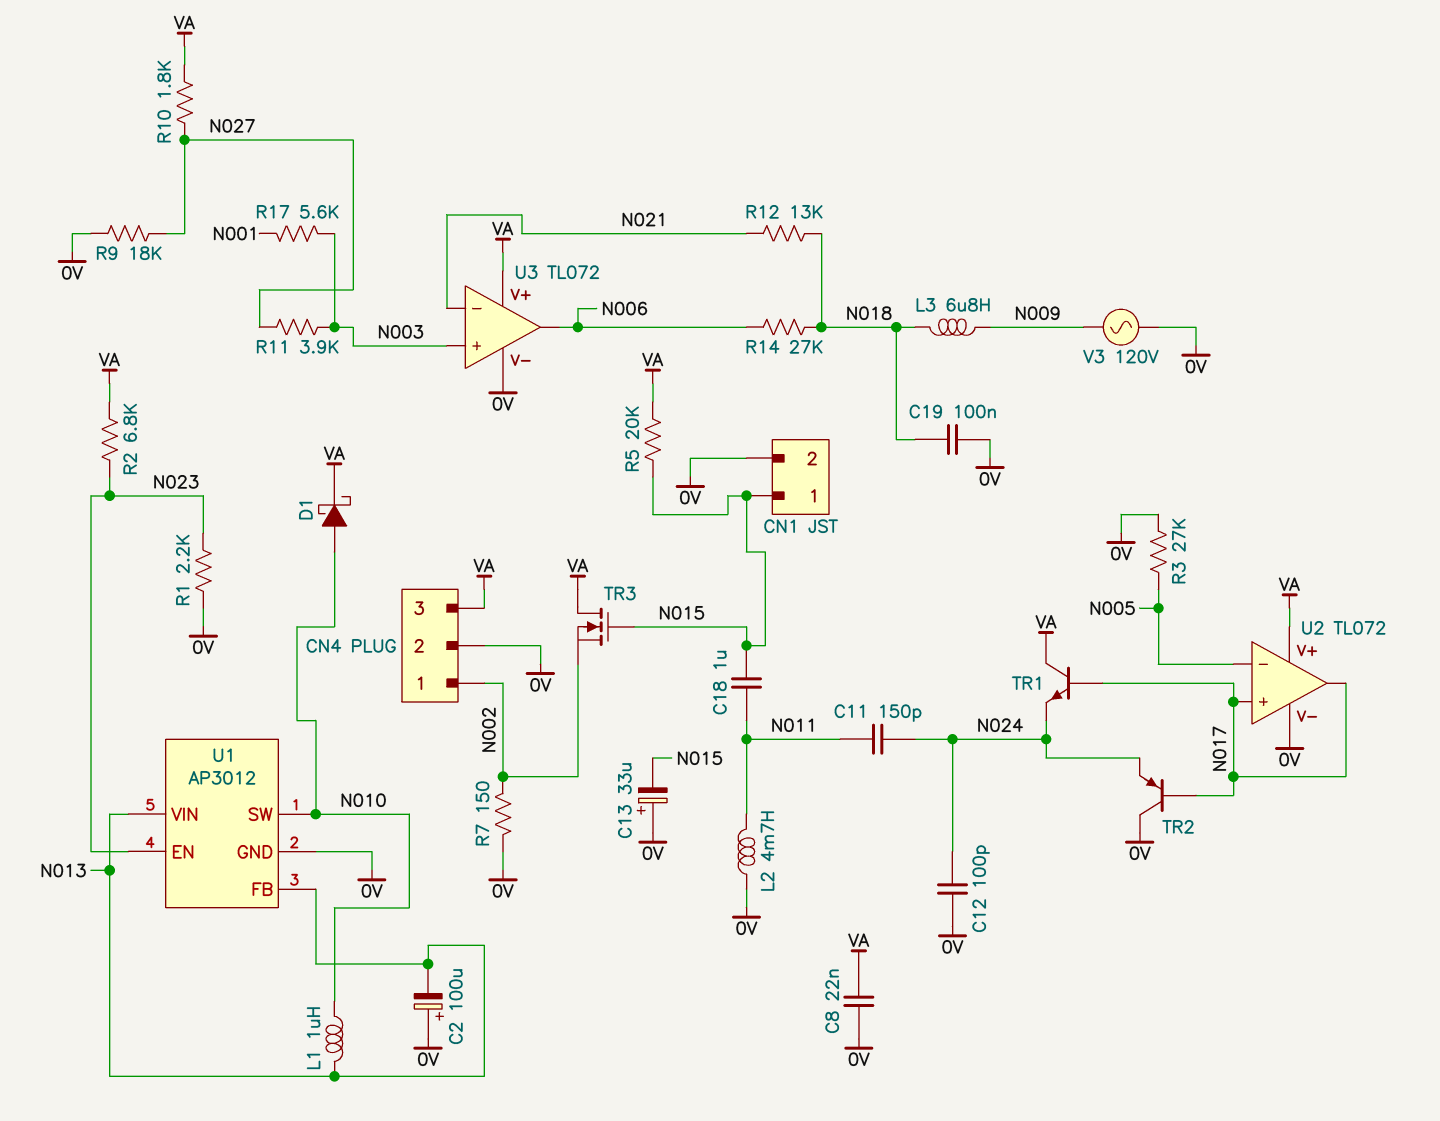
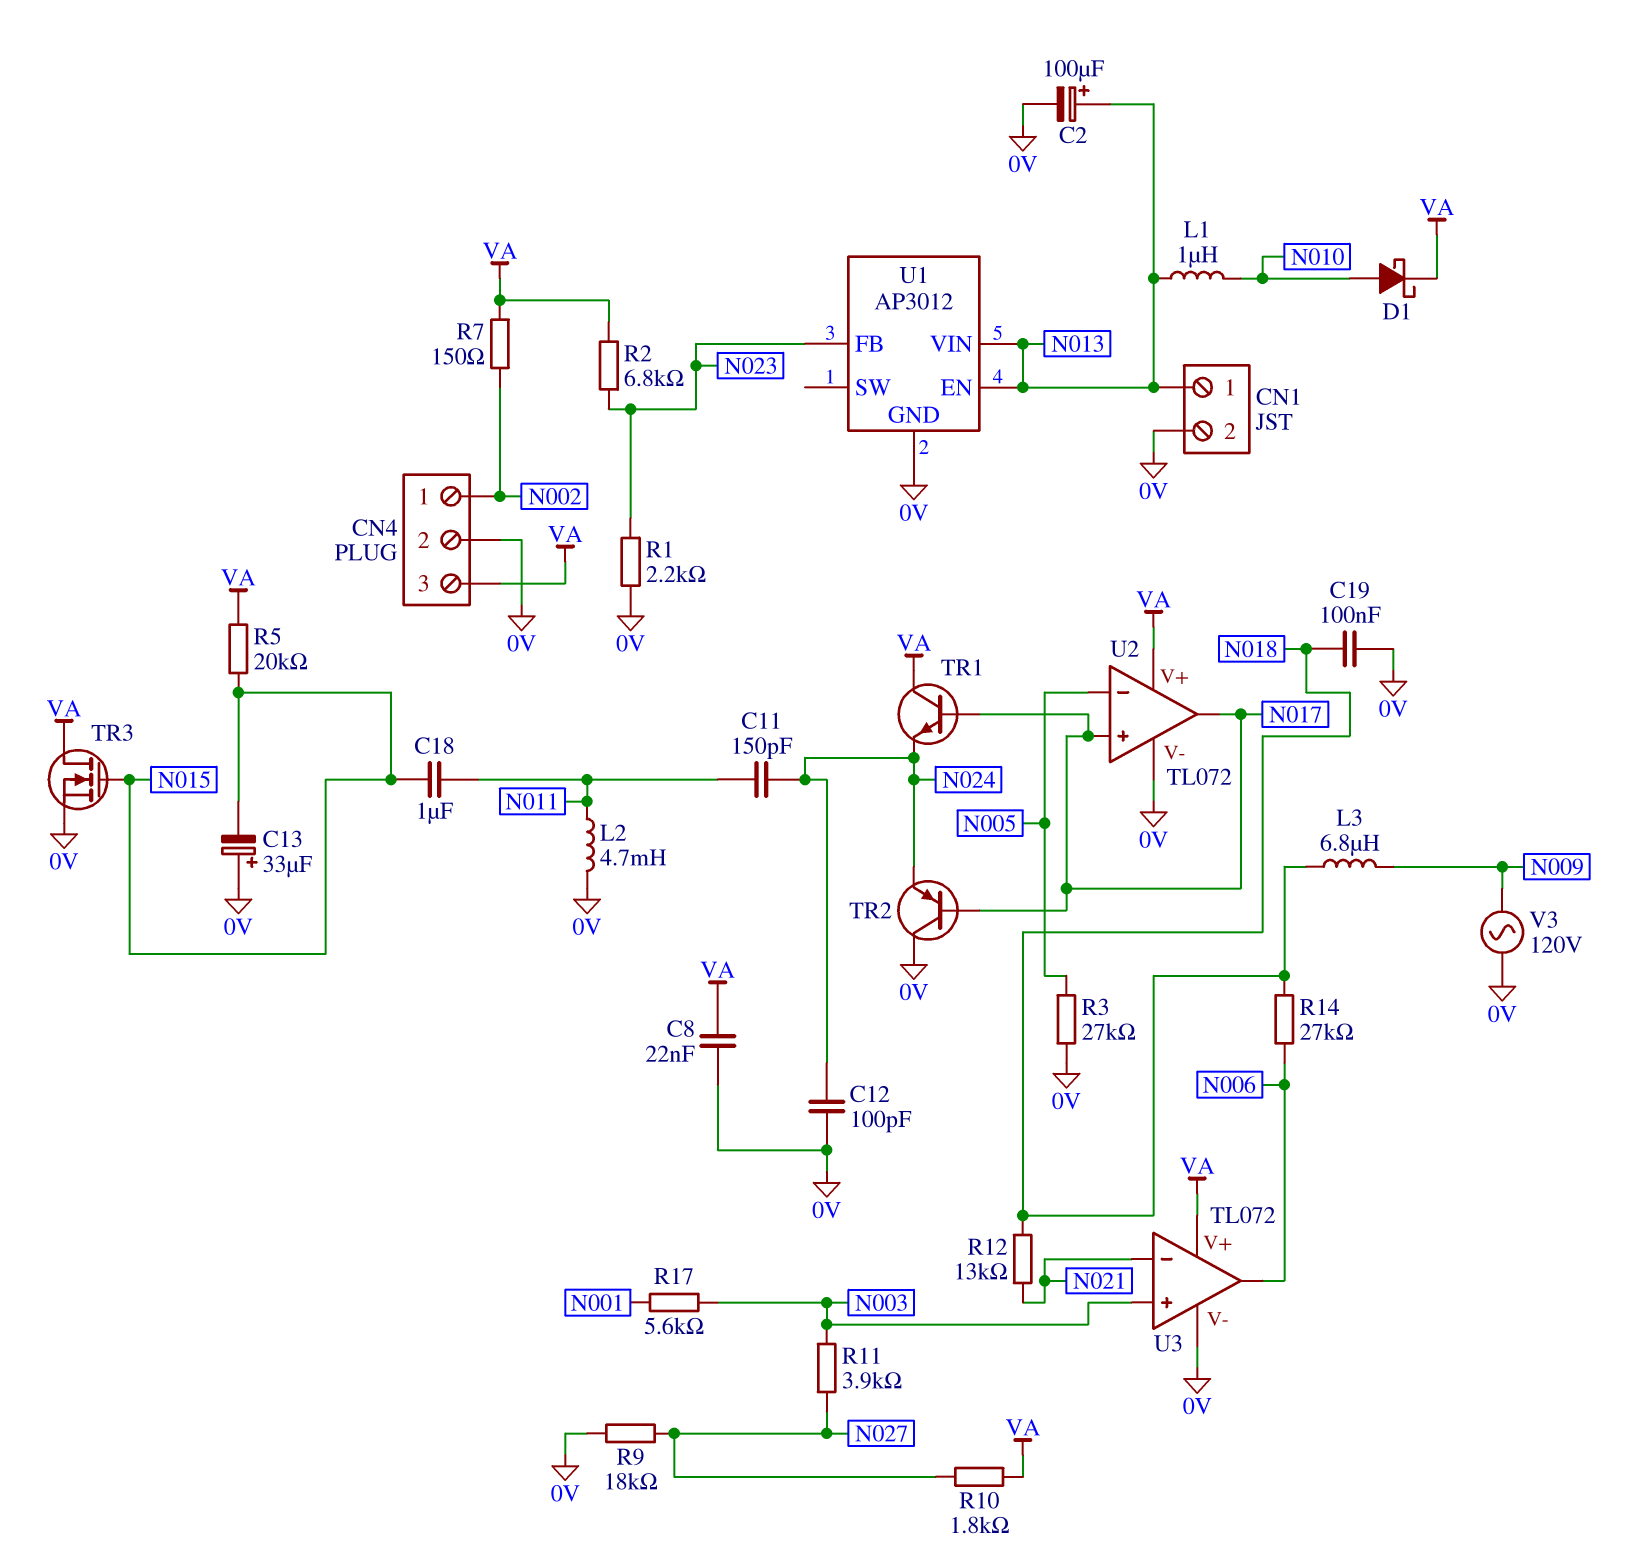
C2: 100uF (plus 0V, minus N013) -> 100uF (plus N013, minus 0V)
CN1 pin 1: N015 -> N013
R7: 150 (0V, N002) -> 150 (N002, VA)
TR3: NMOS (G N015, D VA, S N002) -> NMOS (G N015, D VA, S 0V)
U1 pin EN: N023 -> N013
U1 pin FB: N013 -> N023
U1 pin SW: N010 -> none

